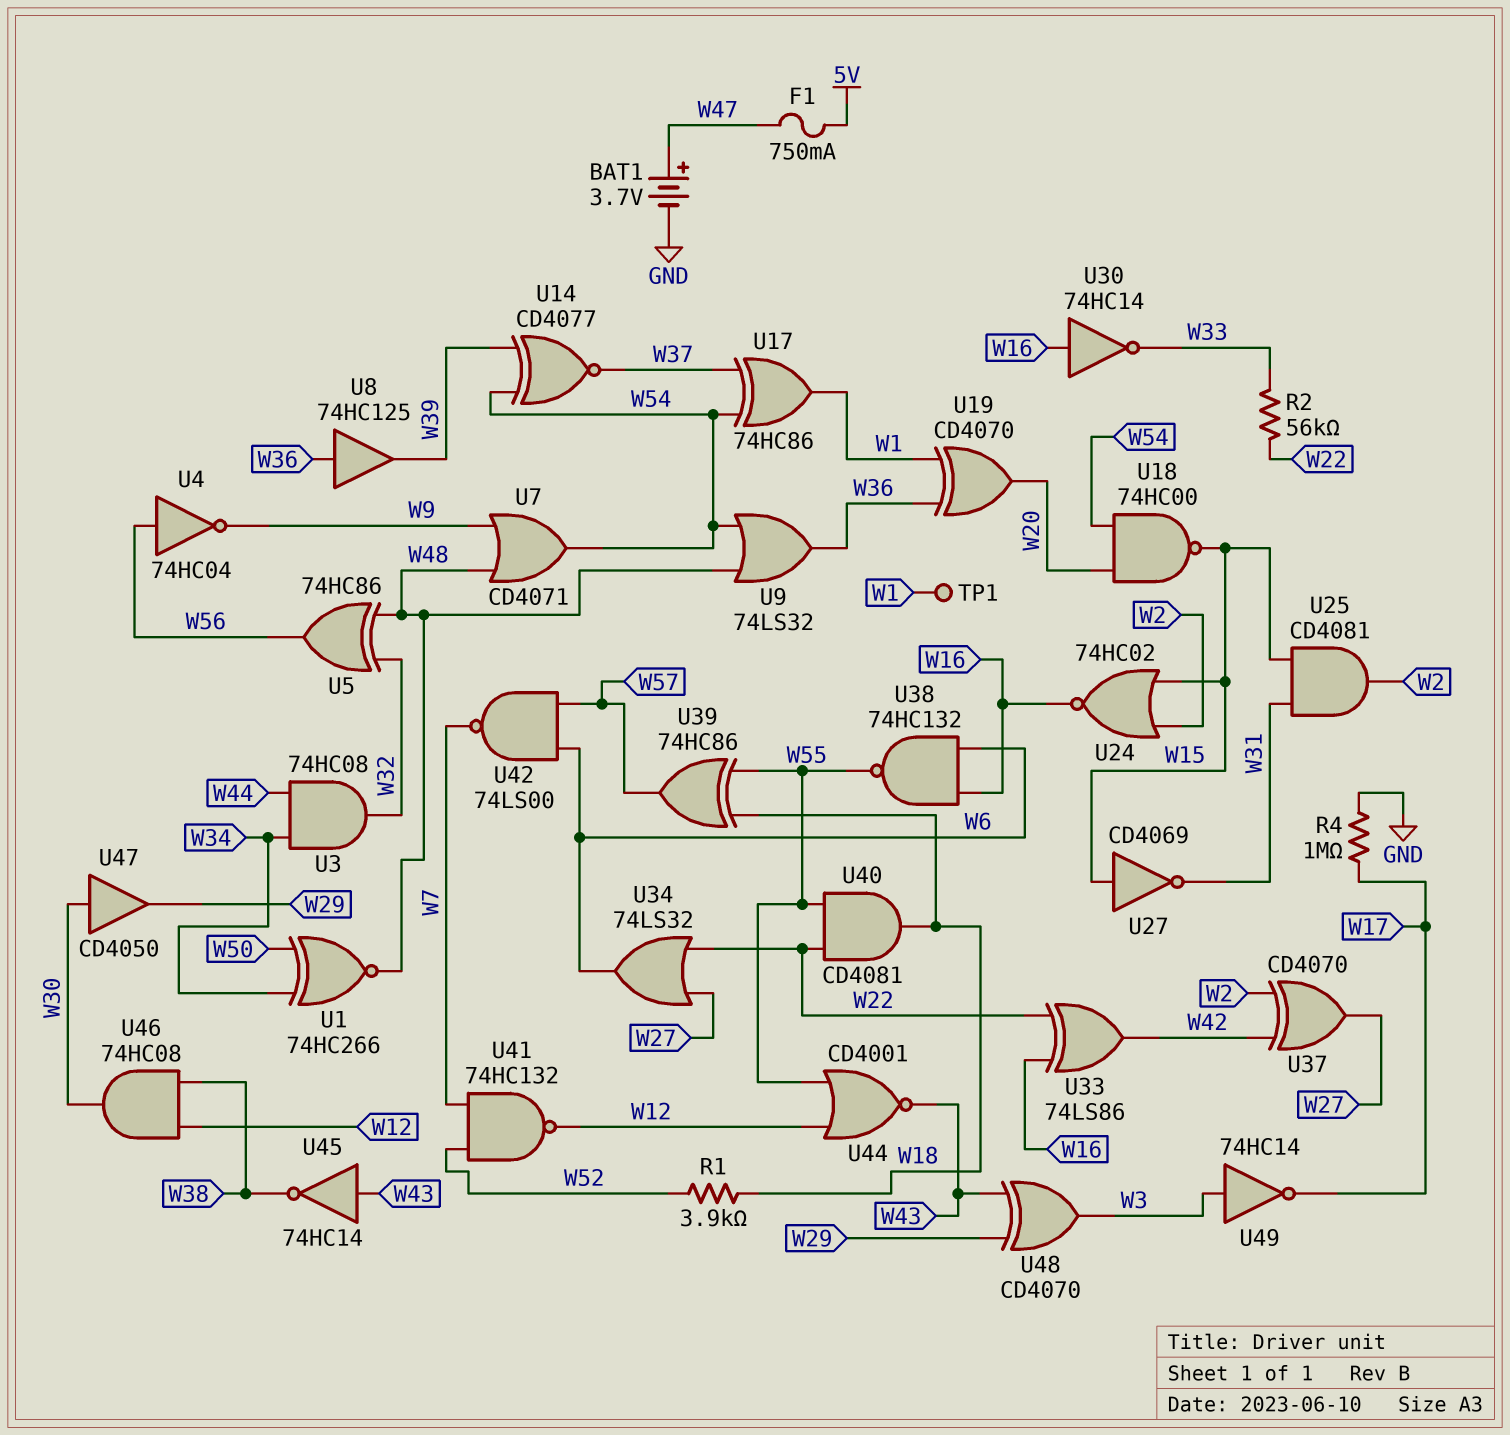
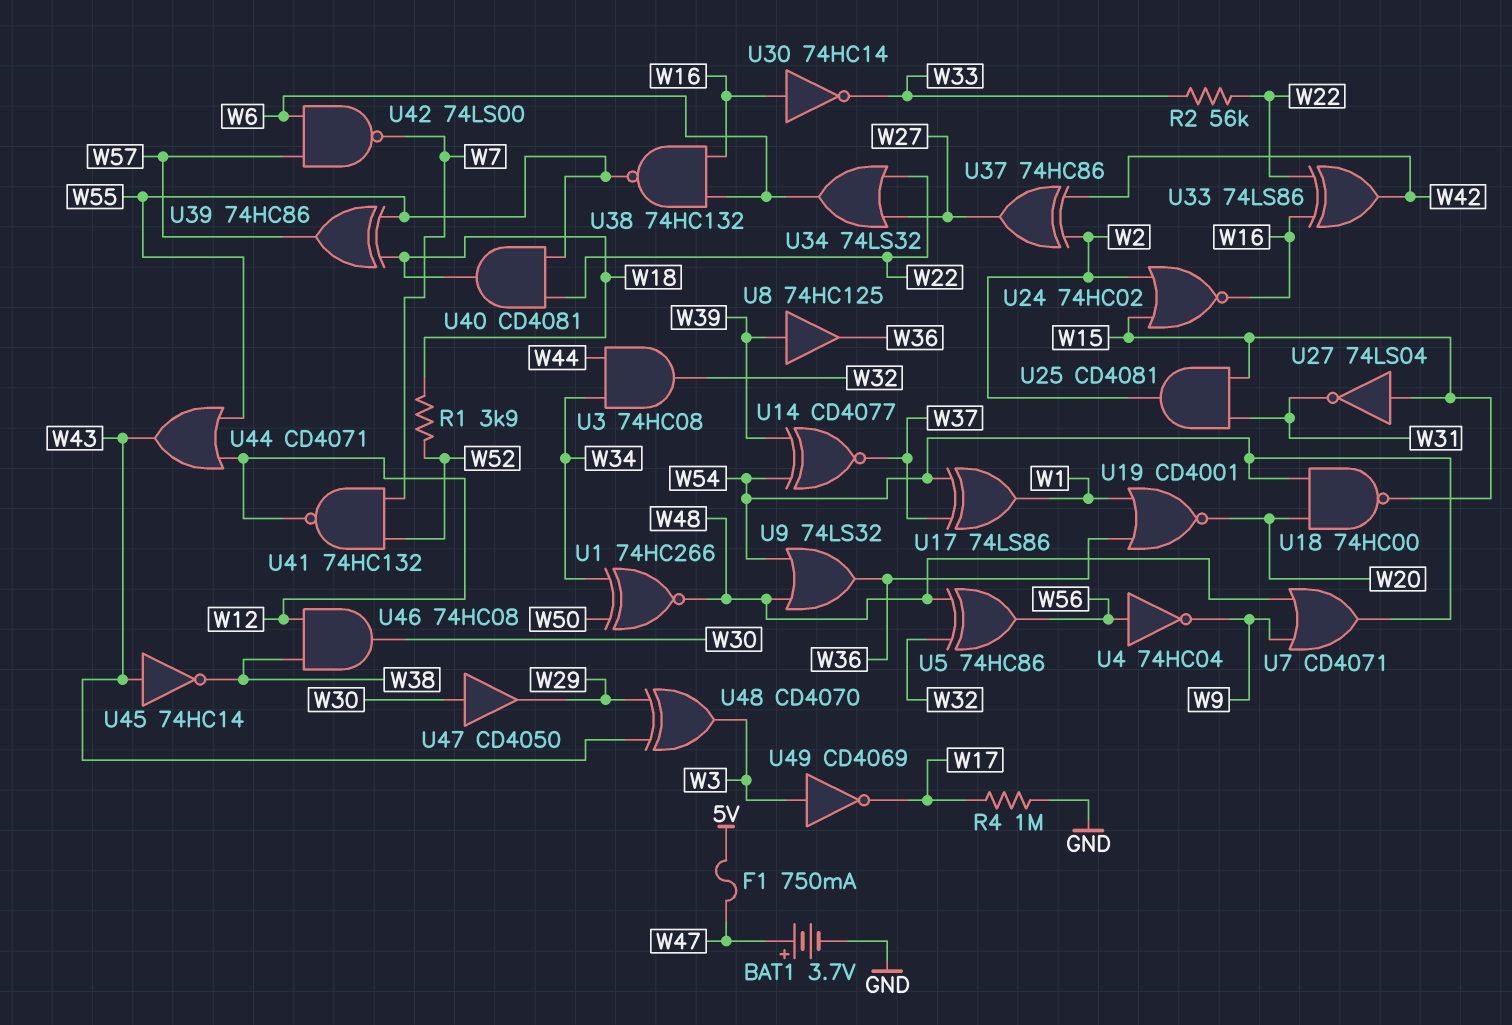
TP1: test point (W1) -> none
U8: buffer 74HC125 (in W36, out W39) -> buffer 74HC125 (in W39, out W36)
U17: XOR 74HC86 (in W37, in W54, out W1) -> XOR 74LS86 (in W37, in W54, out W1)
U19: XOR CD4070 (in W1, in W36, out W20) -> NOR CD4001 (in W1, in W36, out W20)
U27: NOT CD4069 (in W15, out W31) -> NOT 74LS04 (in W15, out W31)
U37: XOR CD4070 (in W2, in W42, out W27) -> XOR 74HC86 (in W2, in W42, out W27)
U44: NOR CD4001 (in W12, in W55, out W43) -> OR CD4071 (in W12, in W55, out W43)
U49: NOT 74HC14 (in W3, out W17) -> NOT CD4069 (in W3, out W17)

